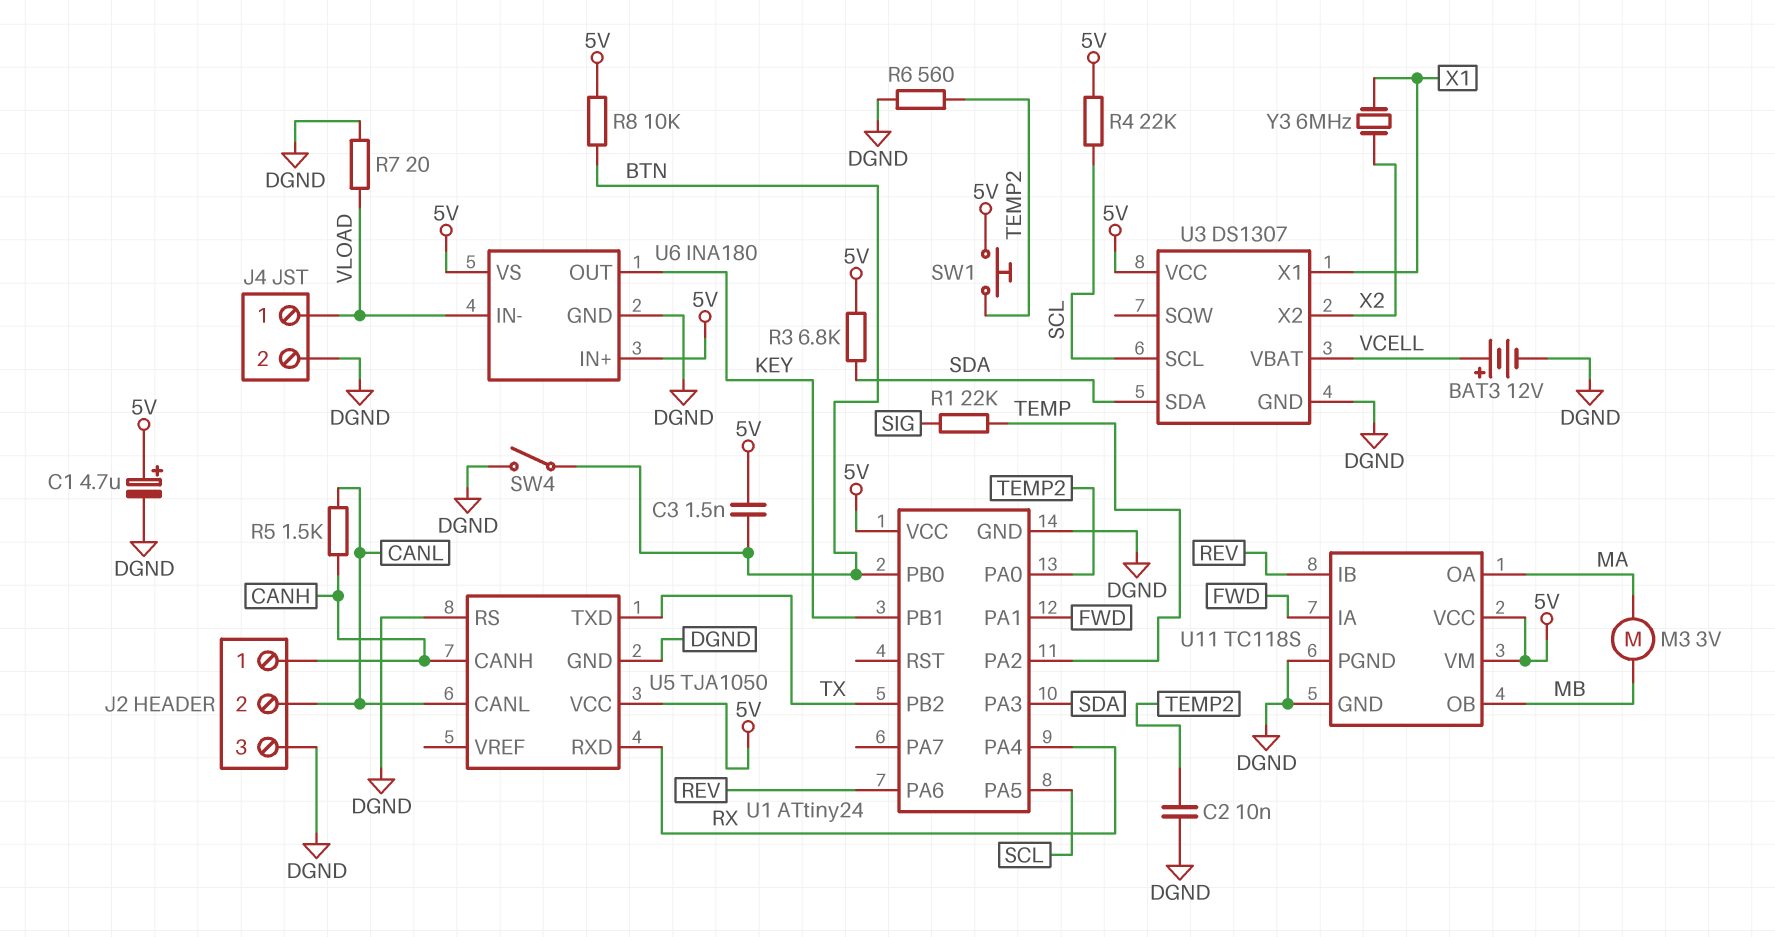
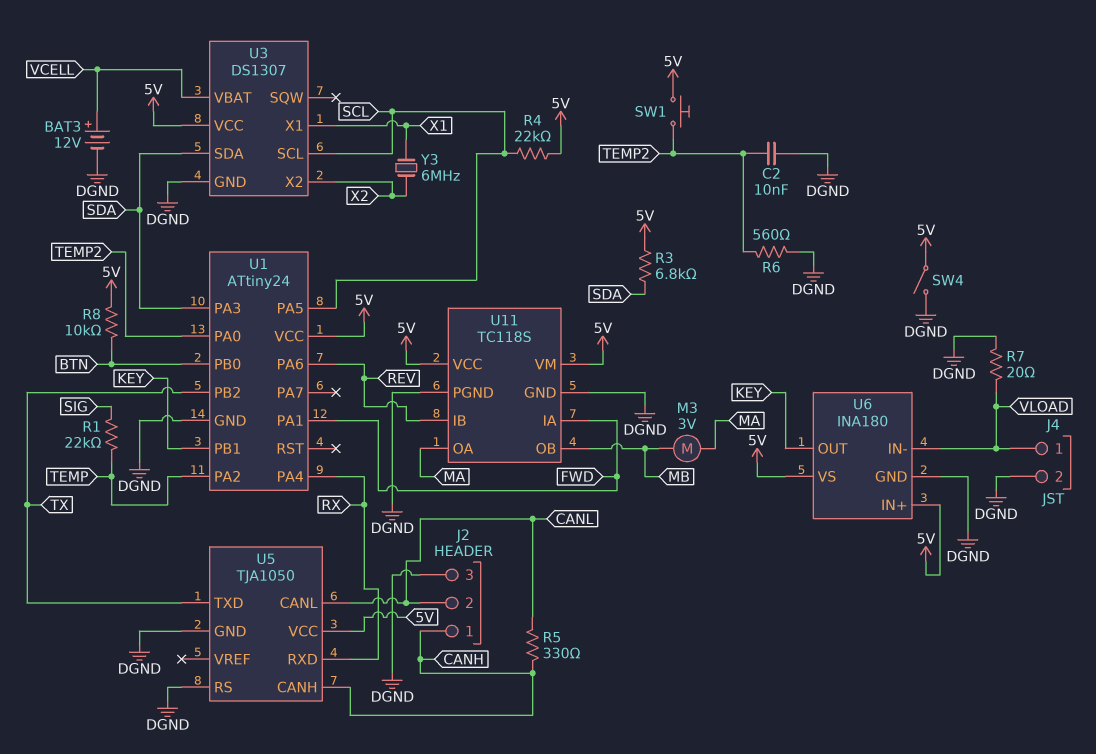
C1: 4.7uF (plus 5V, minus DGND) -> none
C3: 1.5nF (5V, BTN) -> none
R5: 1.5k (CANH, CANL) -> 330 (CANH, CANL)
SW4: switch (BTN, DGND) -> switch (5V, DGND)

